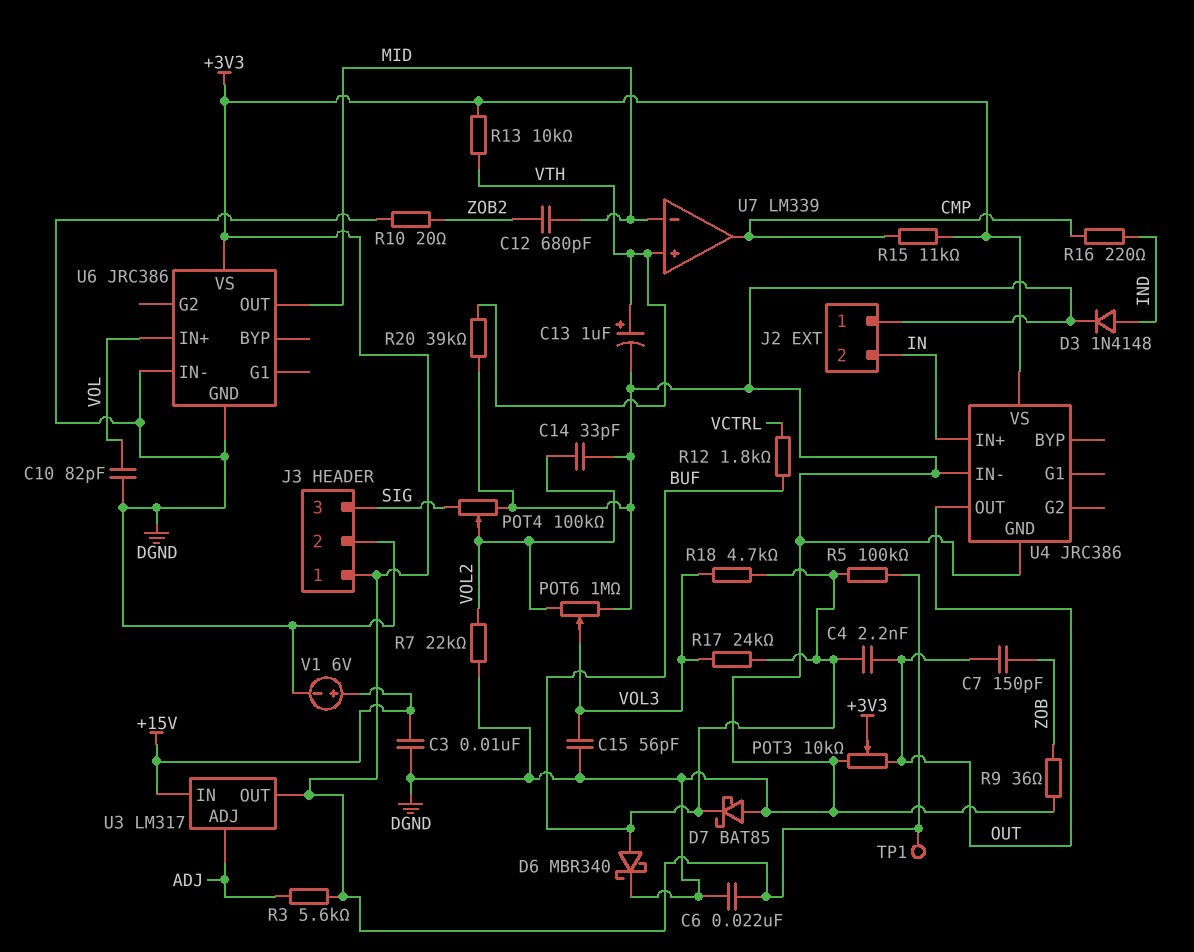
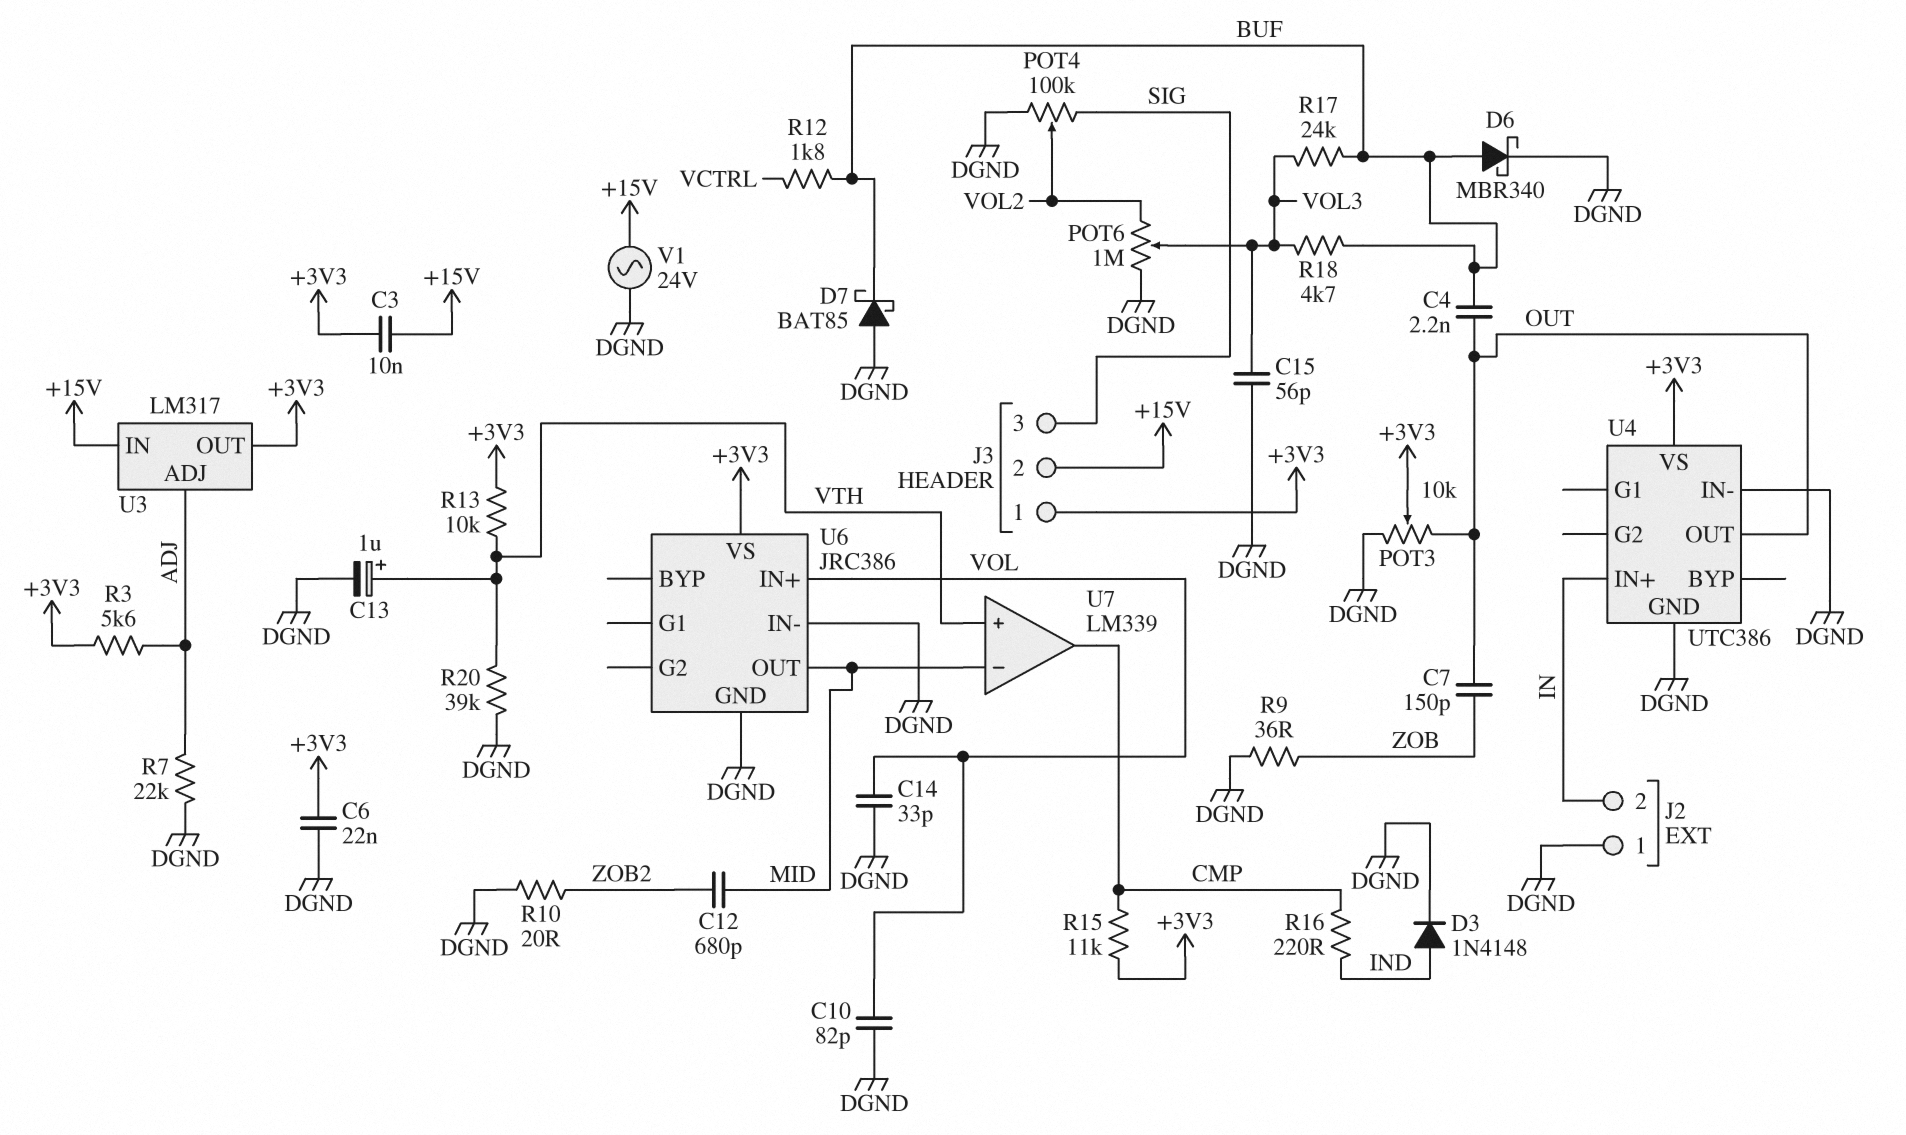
C3: 10nF (+15V, DGND) -> 10nF (+3V3, +15V)
C14: 33pF (DGND, VOL2) -> 33pF (DGND, VOL)
J3 pin 2: DGND -> +15V
R5: 100k (+3V3, BUF) -> none
R7: 22k (DGND, VOL2) -> 22k (ADJ, DGND)
TP1: test point (+3V3) -> none
U4: JRC386 -> UTC386
V1: 6V (plus +15V, minus DGND) -> AC 24V (+15V, DGND)

